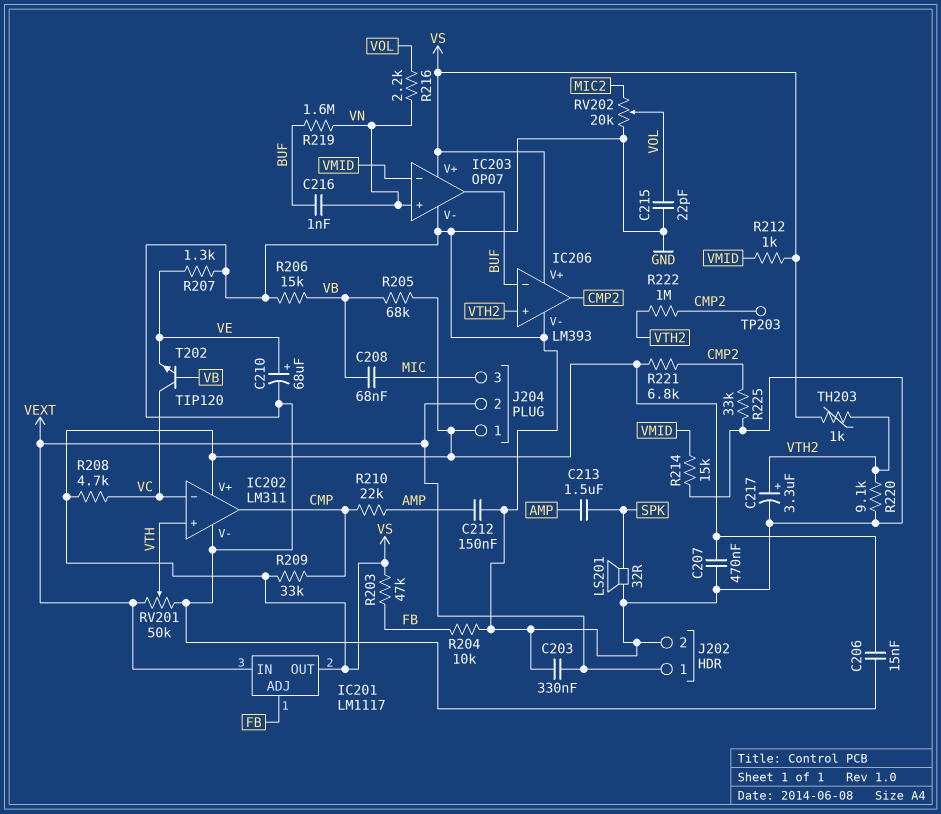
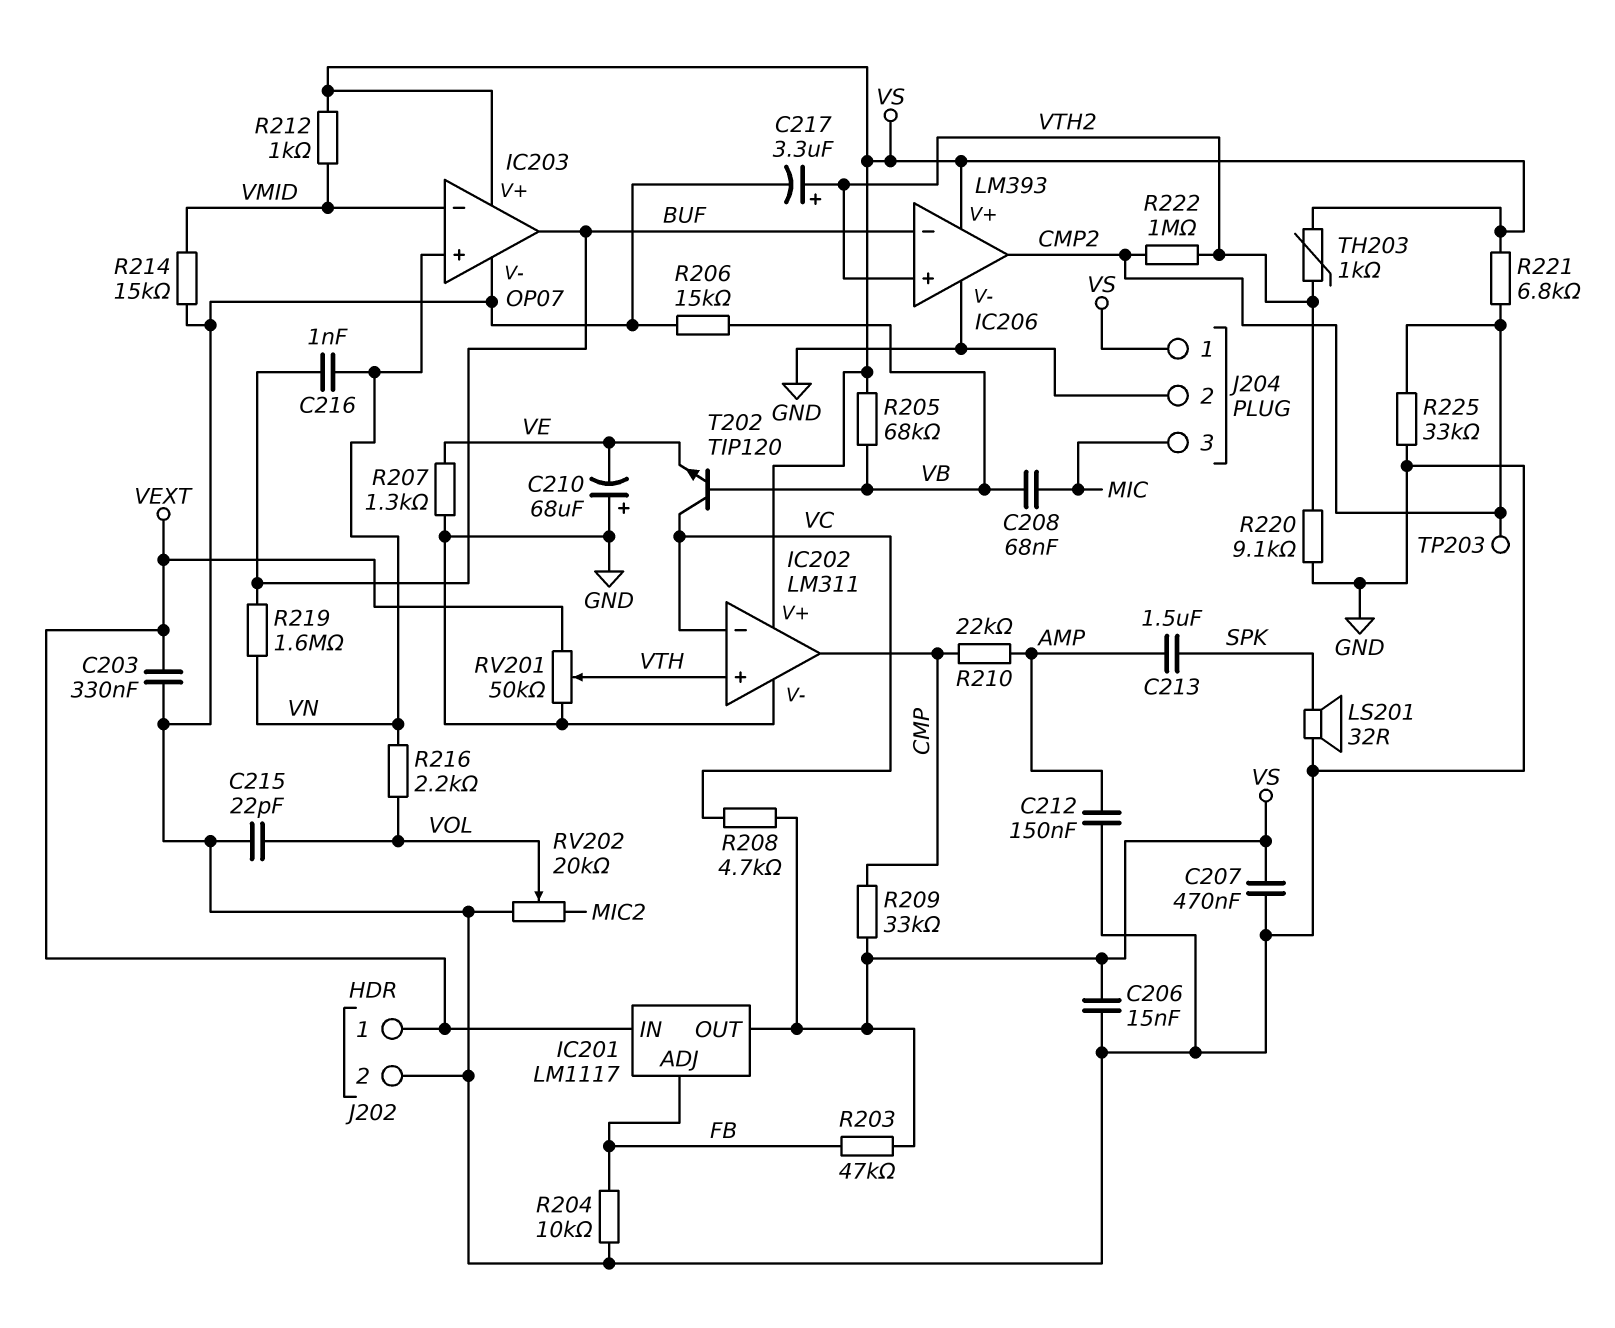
C210: 68uF (plus VE, minus GND) -> 68uF (plus GND, minus VE)
J204 pin 2: VEXT -> GND

